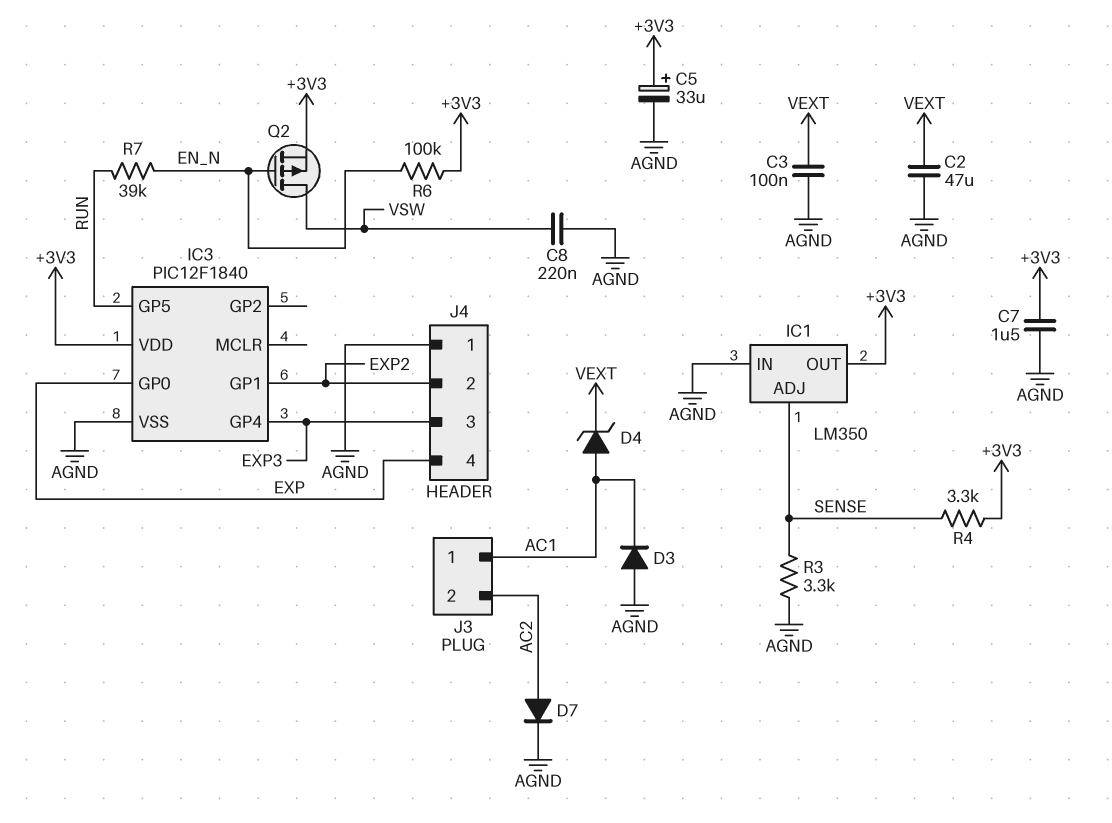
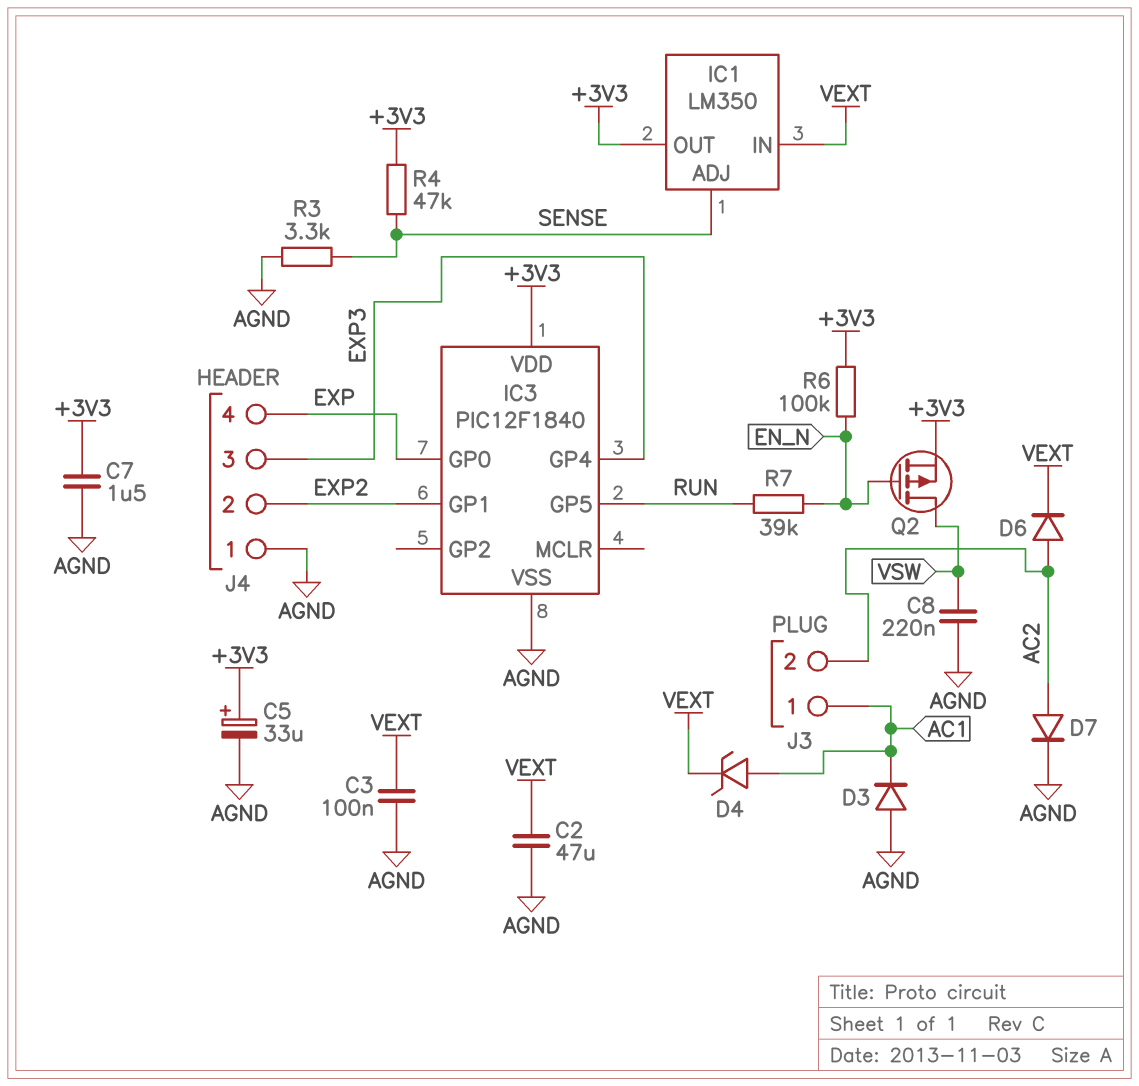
D6: none -> diode (A AC2, K VEXT)
IC1 pin IN: AGND -> VEXT
R4: 3.3k (+3V3, SENSE) -> 47k (+3V3, SENSE)

